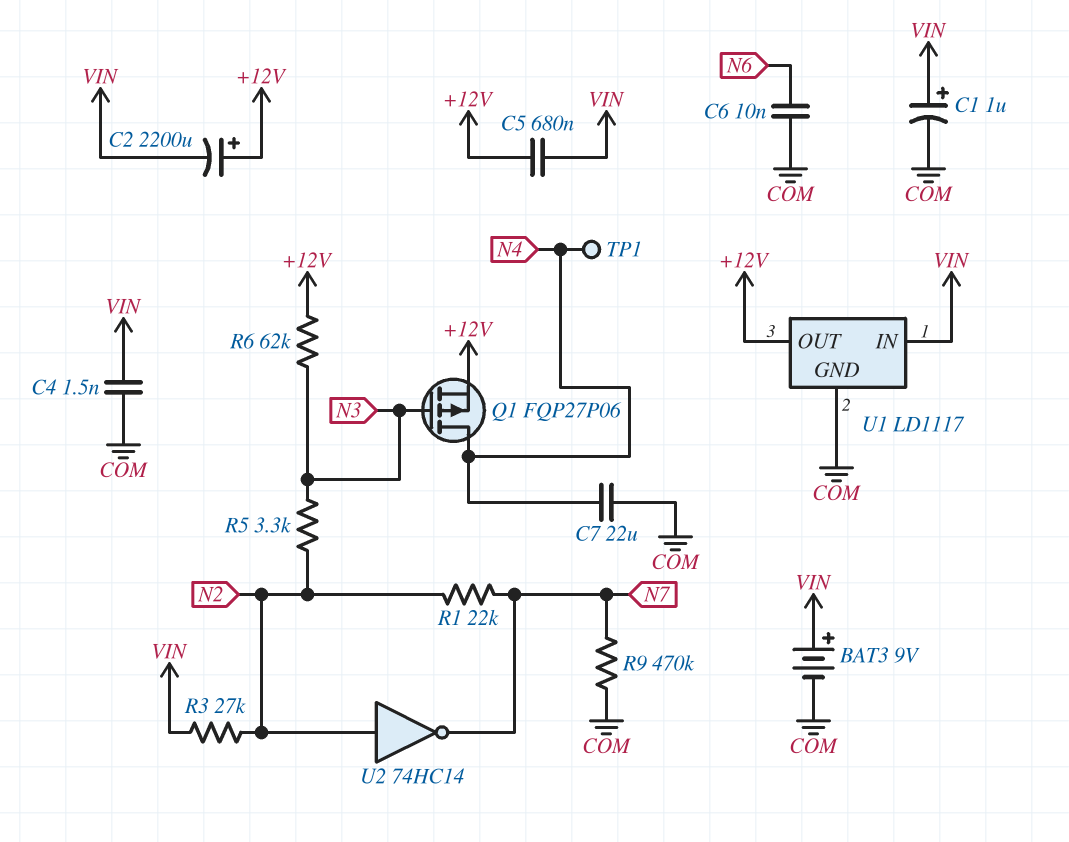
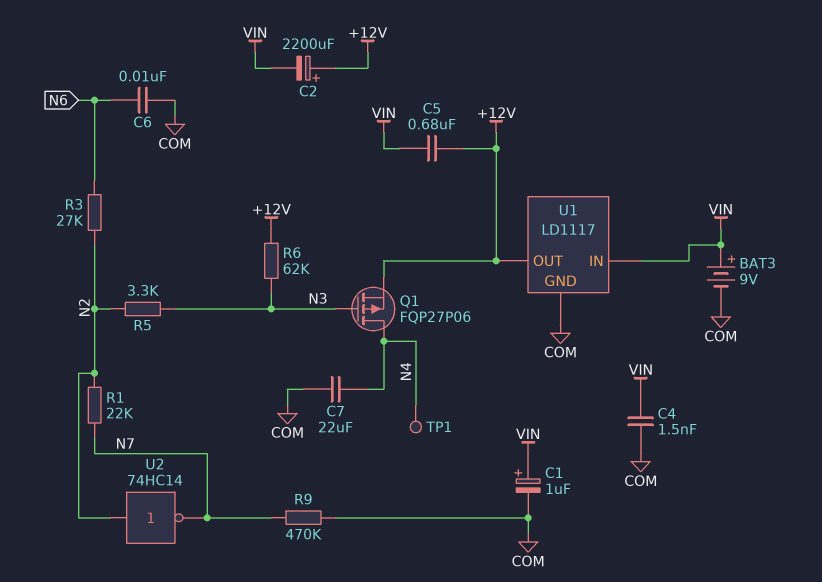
R3: 27k (N2, VIN) -> 27k (N2, N6)

